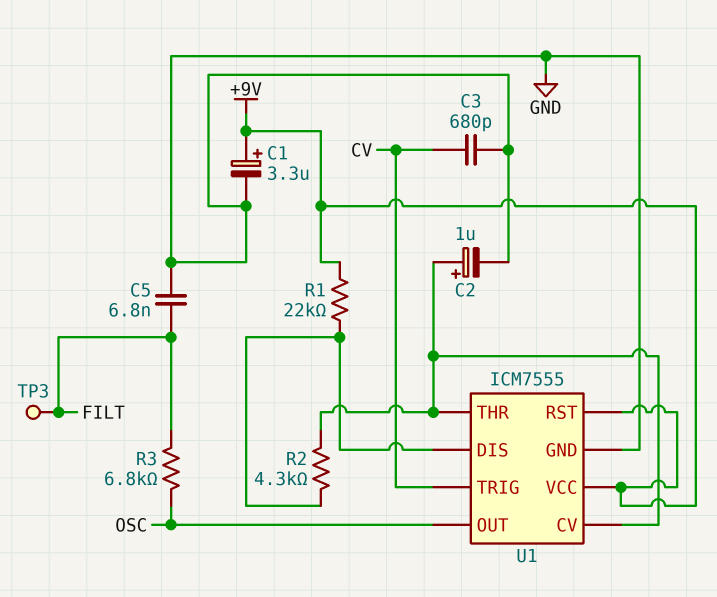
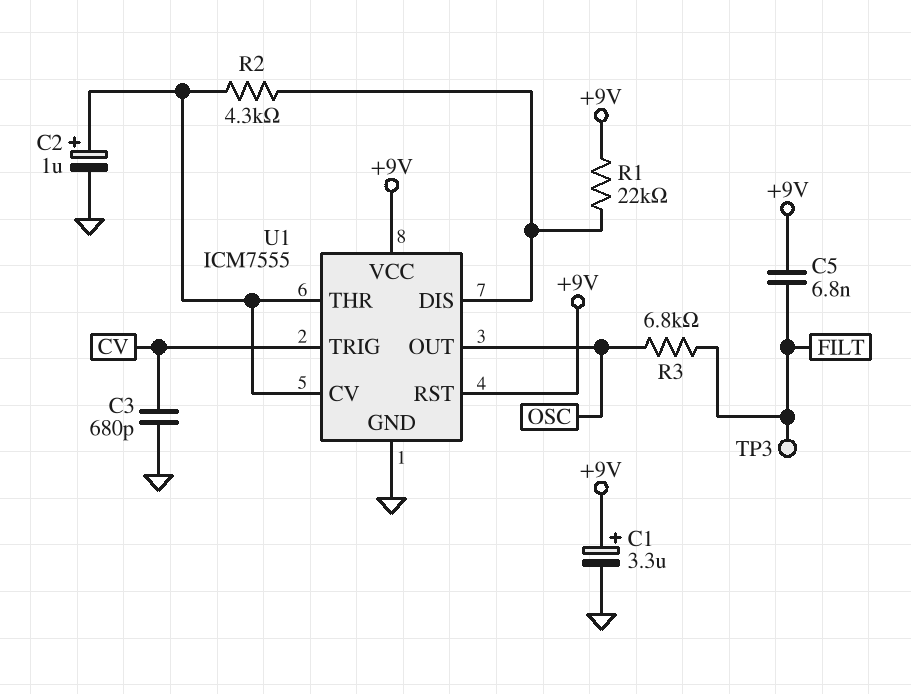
C5: 6.8nF (FILT, GND) -> 6.8nF (+9V, FILT)

